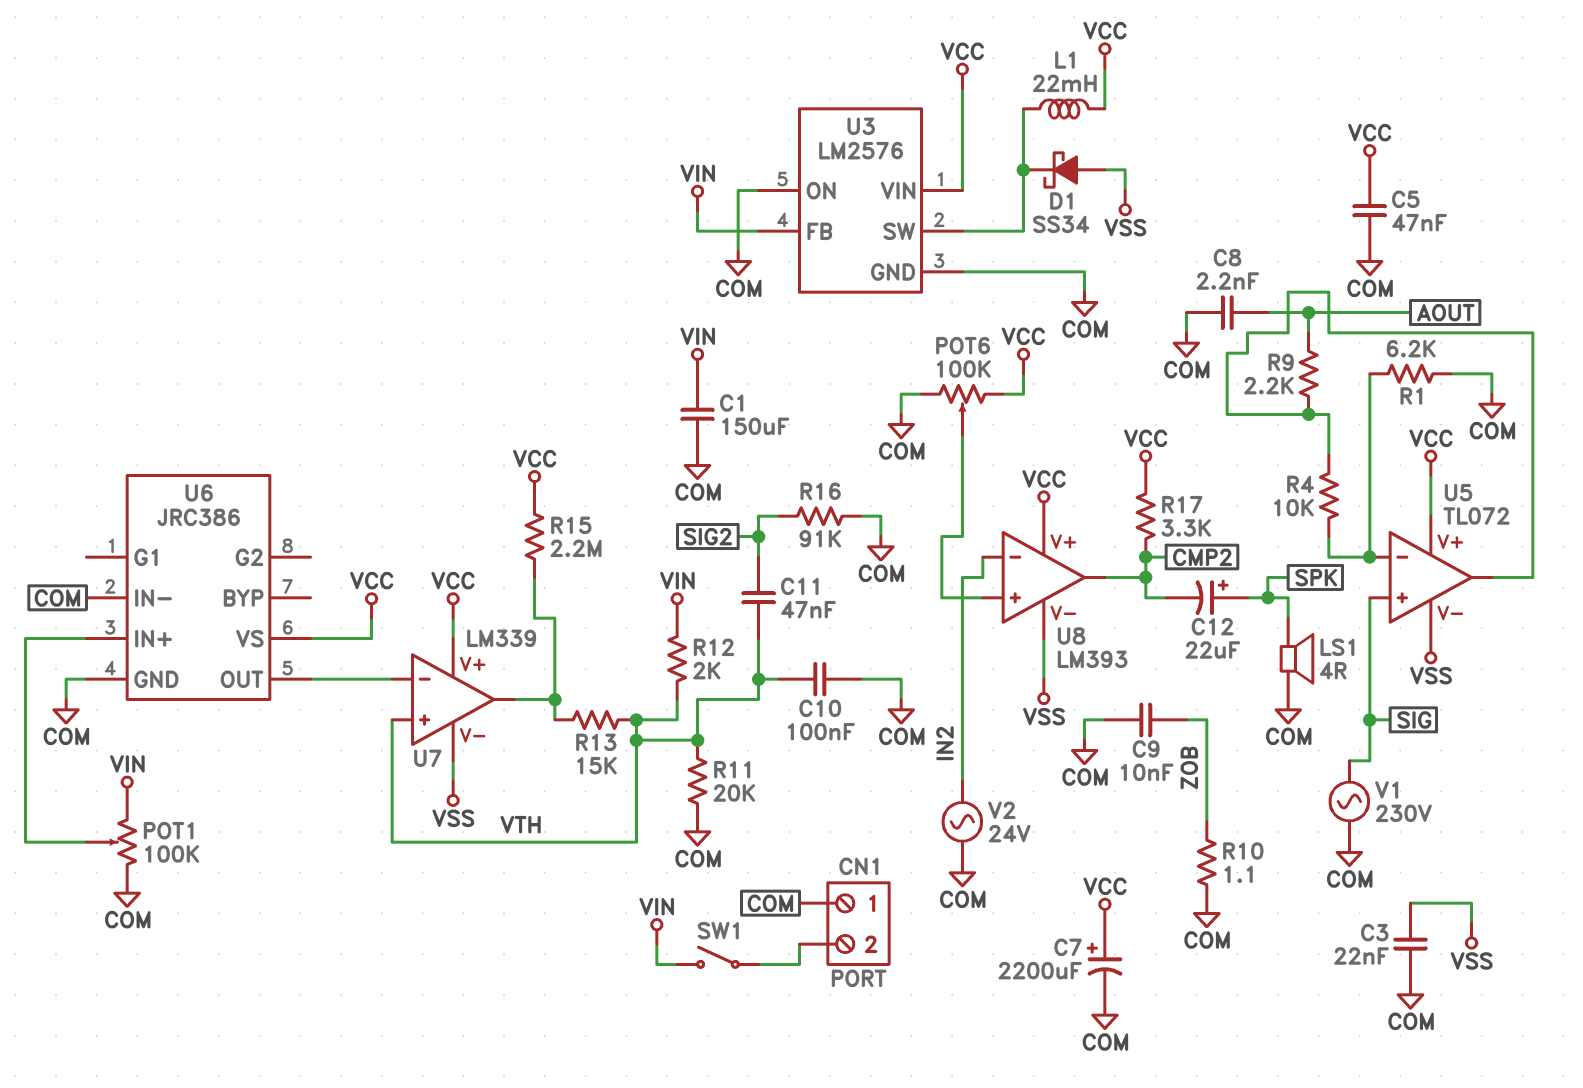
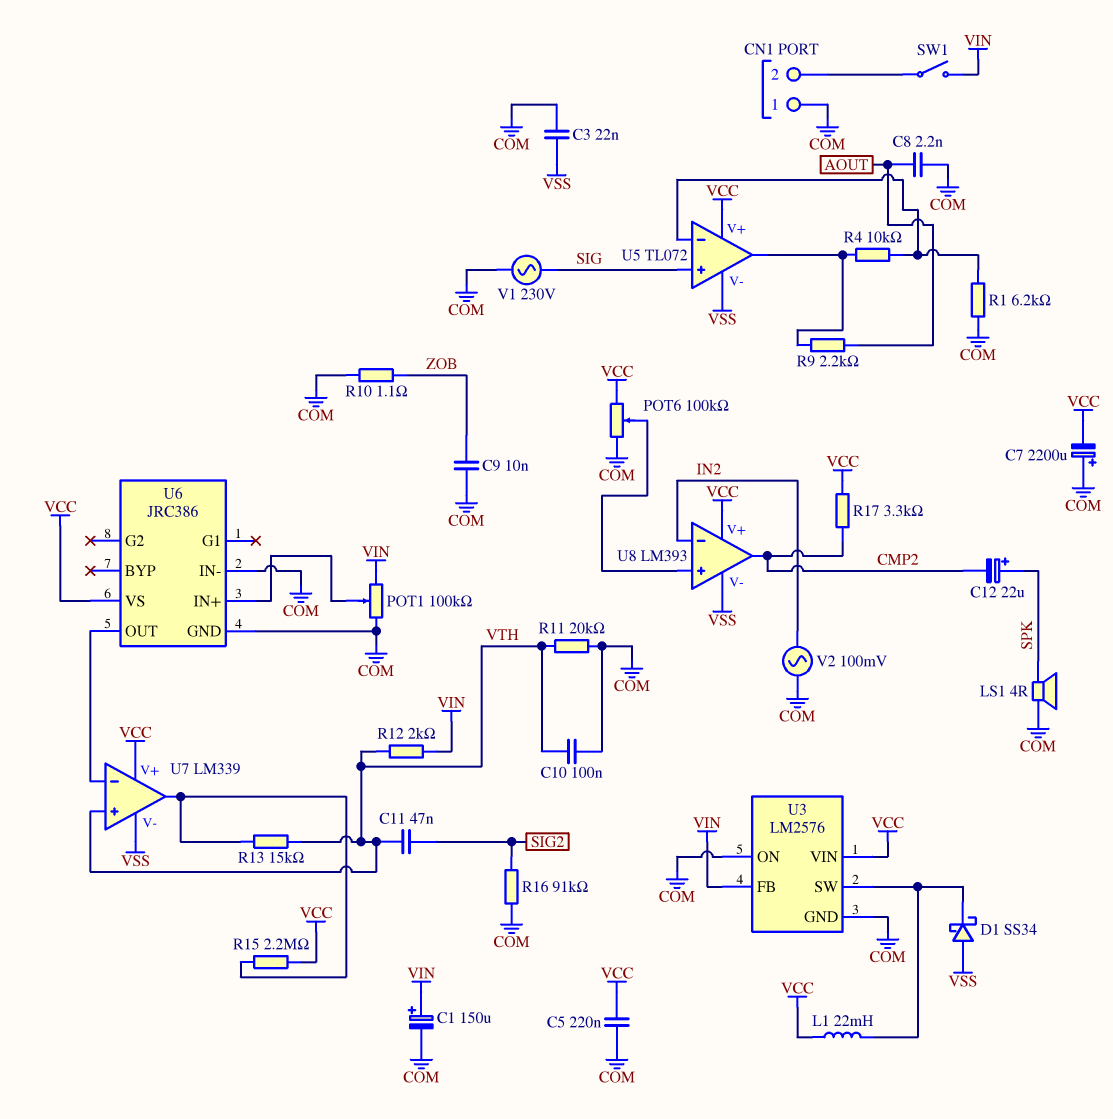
C1: 150uF (COM, VIN) -> 150uF (plus VIN, minus COM)
C5: 47nF (COM, VCC) -> 220nF (COM, VCC)
C7: 2200uF (plus VCC, minus COM) -> 2200uF (plus COM, minus VCC)
V2: AC 24V (COM, IN2) -> AC 100mV (COM, IN2)

